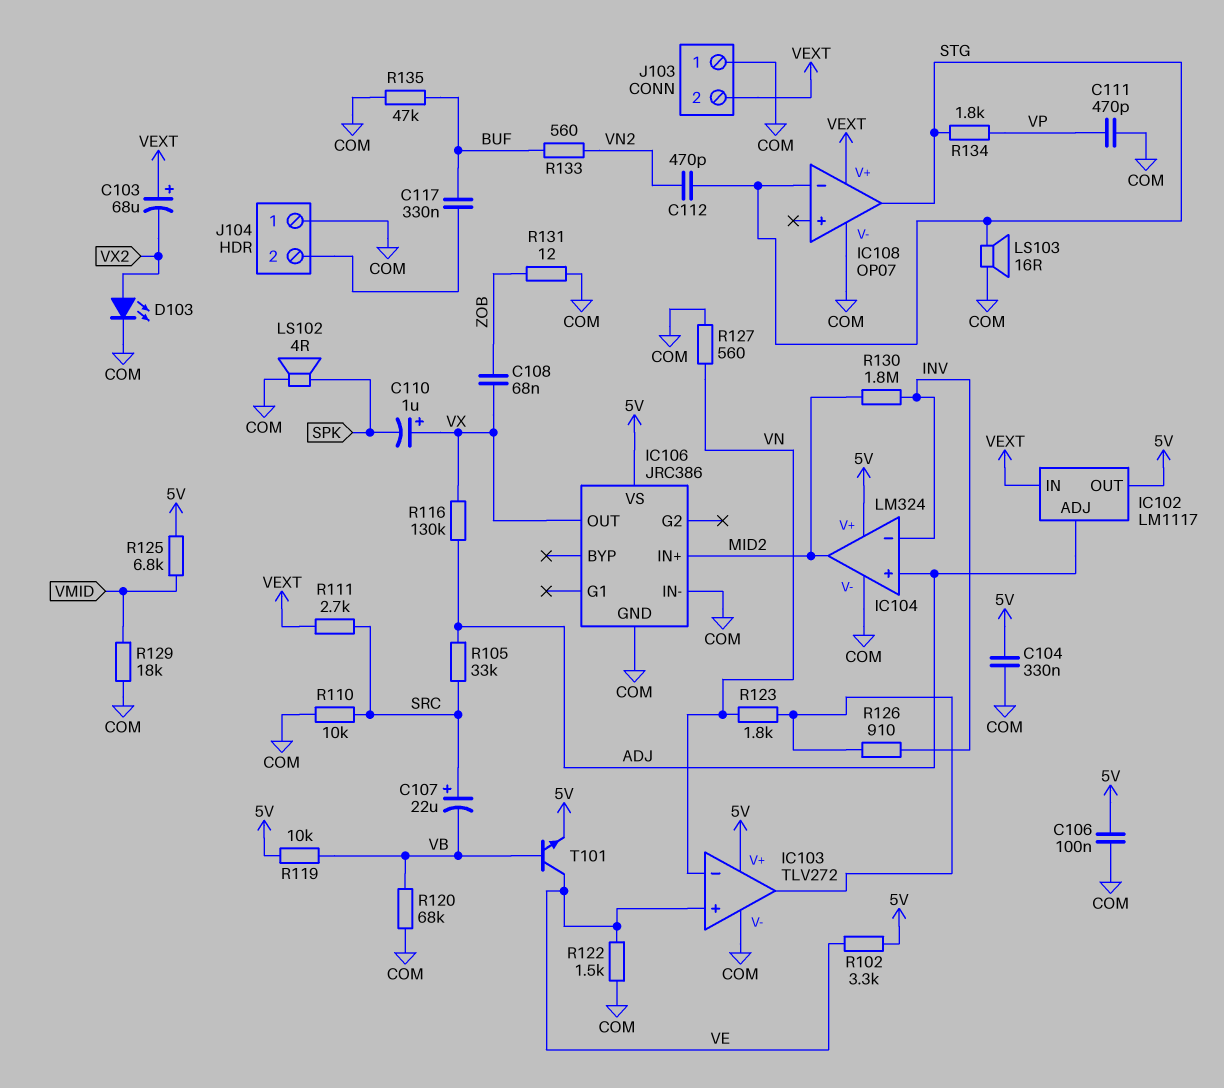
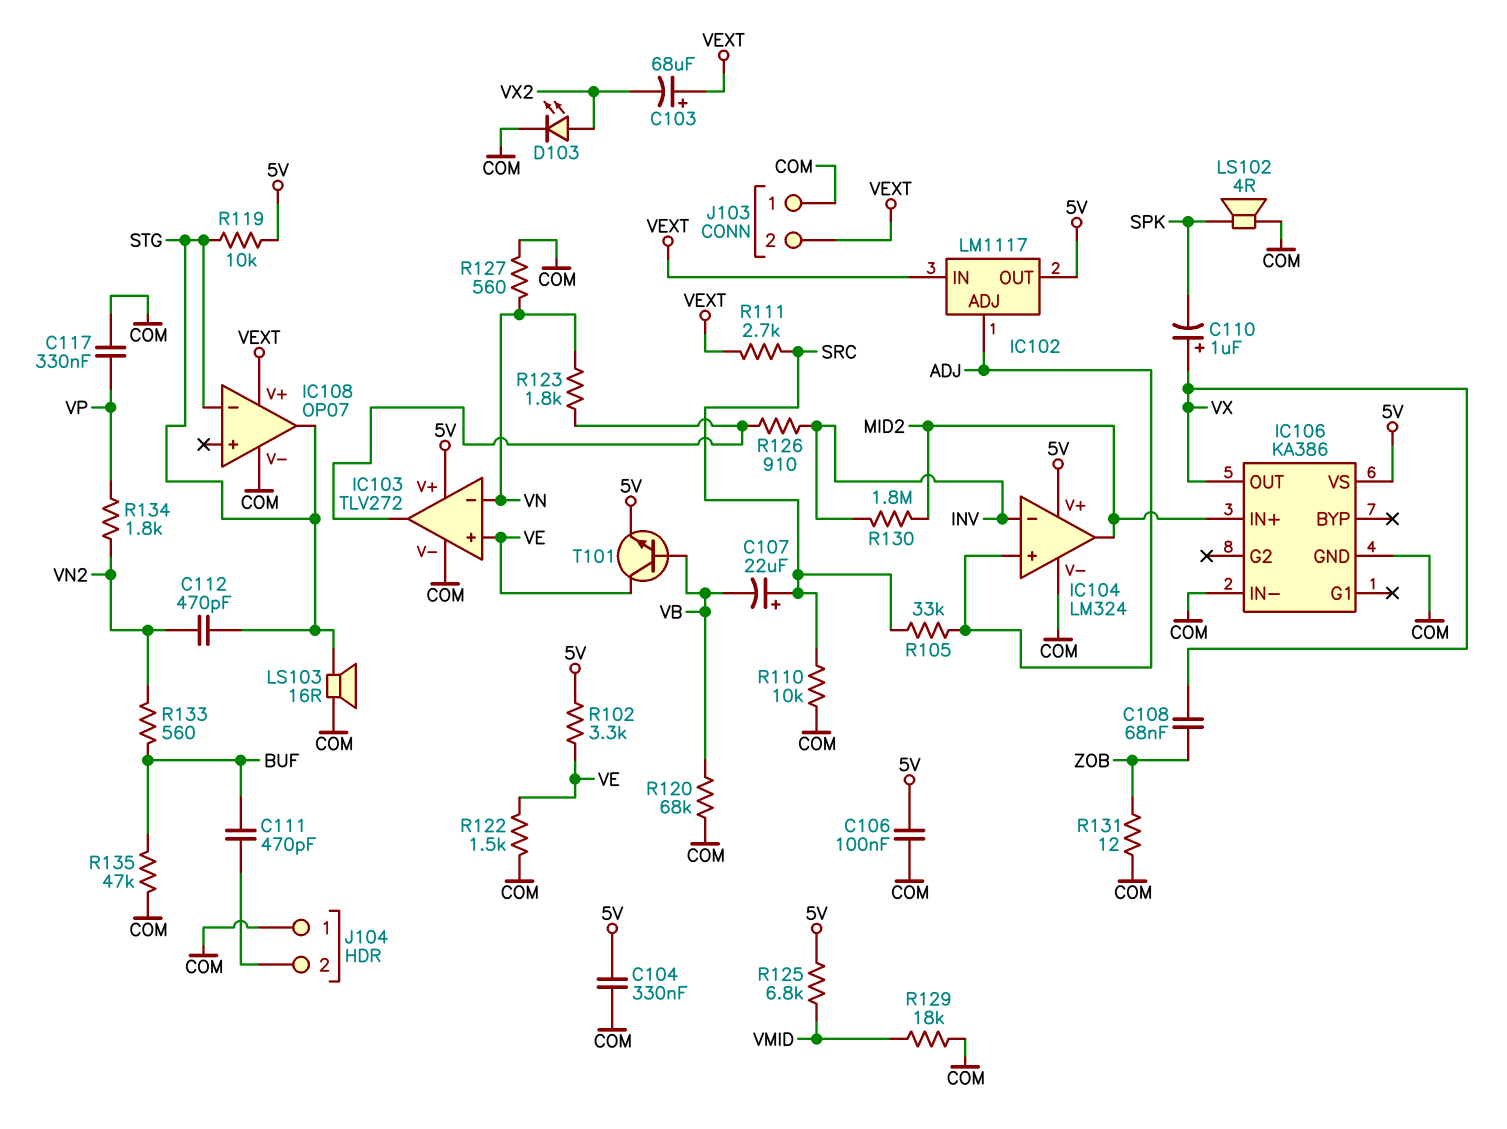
C111: 470pF (COM, VP) -> 470pF (BUF, J104/2)
C117: 330nF (BUF, J104/2) -> 330nF (COM, VP)
IC106: JRC386 -> KA386
R116: 130k (ADJ, VX) -> none
R119: 10k (5V, VB) -> 10k (5V, STG)
R134: 1.8k (STG, VP) -> 1.8k (VN2, VP)

